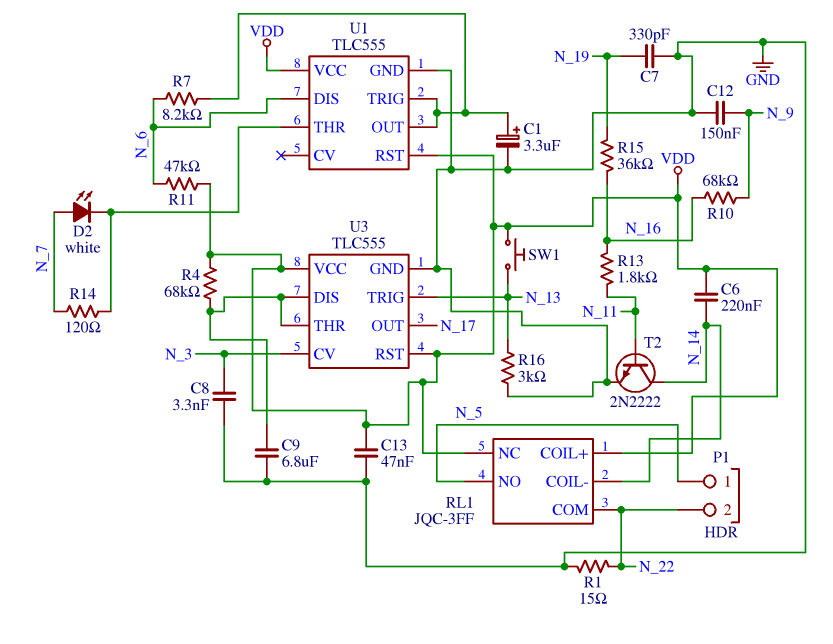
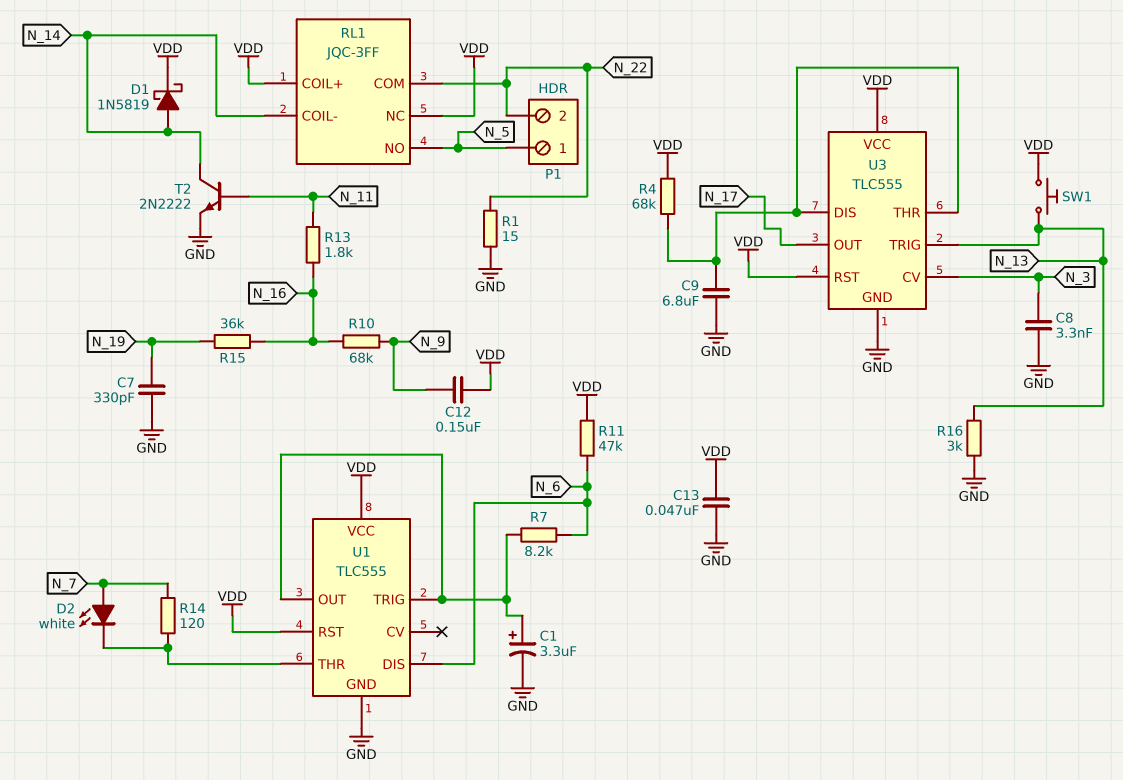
C6: 220nF (N_14, VDD) -> none
C12: 150nF (GND, N_9) -> 150nF (N_9, VDD)
D1: none -> schottky 1N5819 (A N_14, K VDD)

